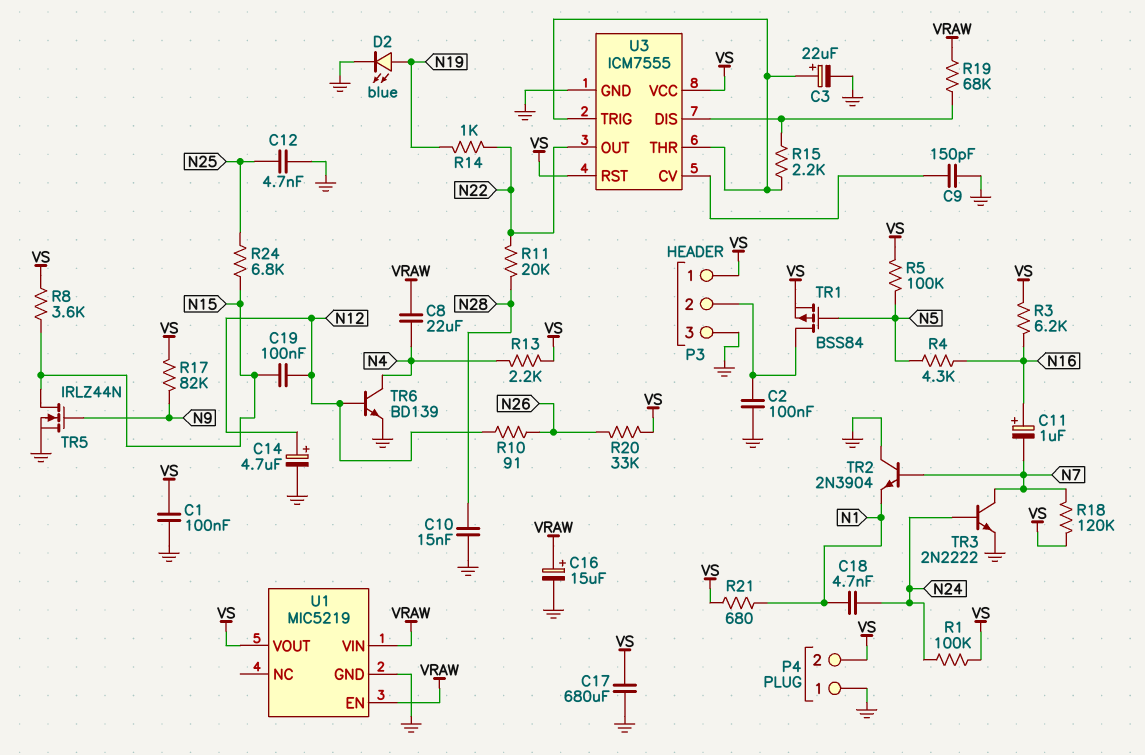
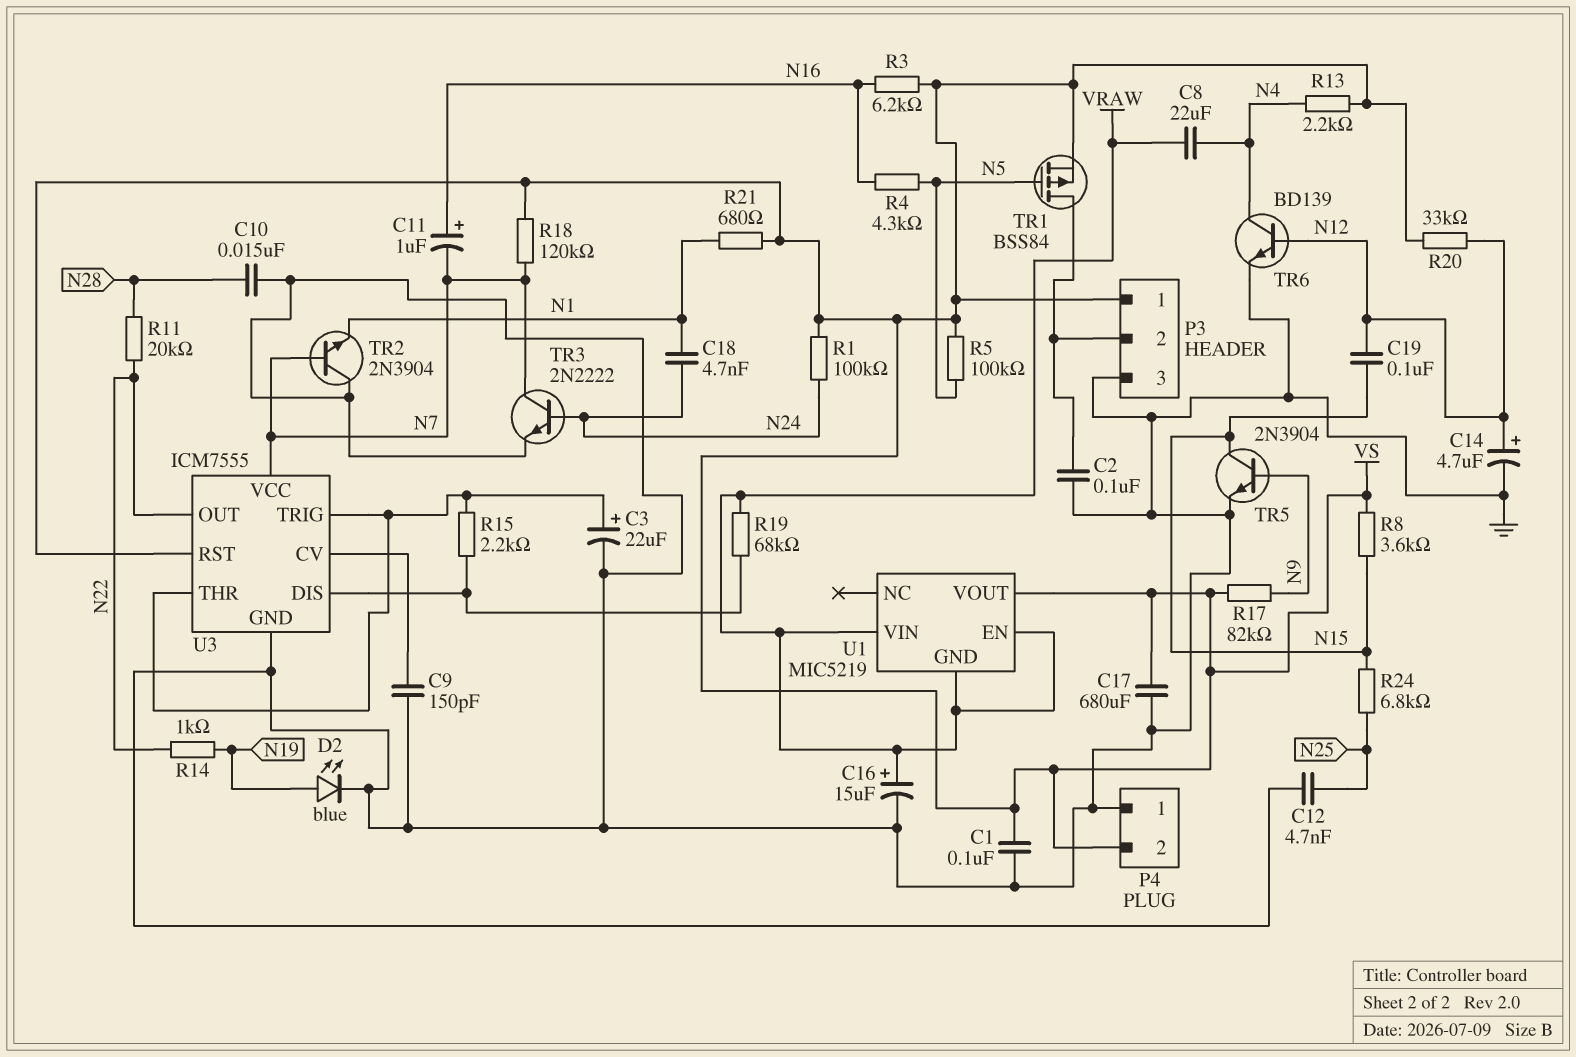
R10: 91 (N12, N26) -> none
R20: 33k (N26, VS) -> 33k (N12, VS)
TR5: NMOS IRLZ44N (G N9, D N15, S GND) -> NPN 2N3904 (B N9, C N15, E GND)
U1 pin GND: GND -> VRAW
U3 pin VCC: VS -> N7

